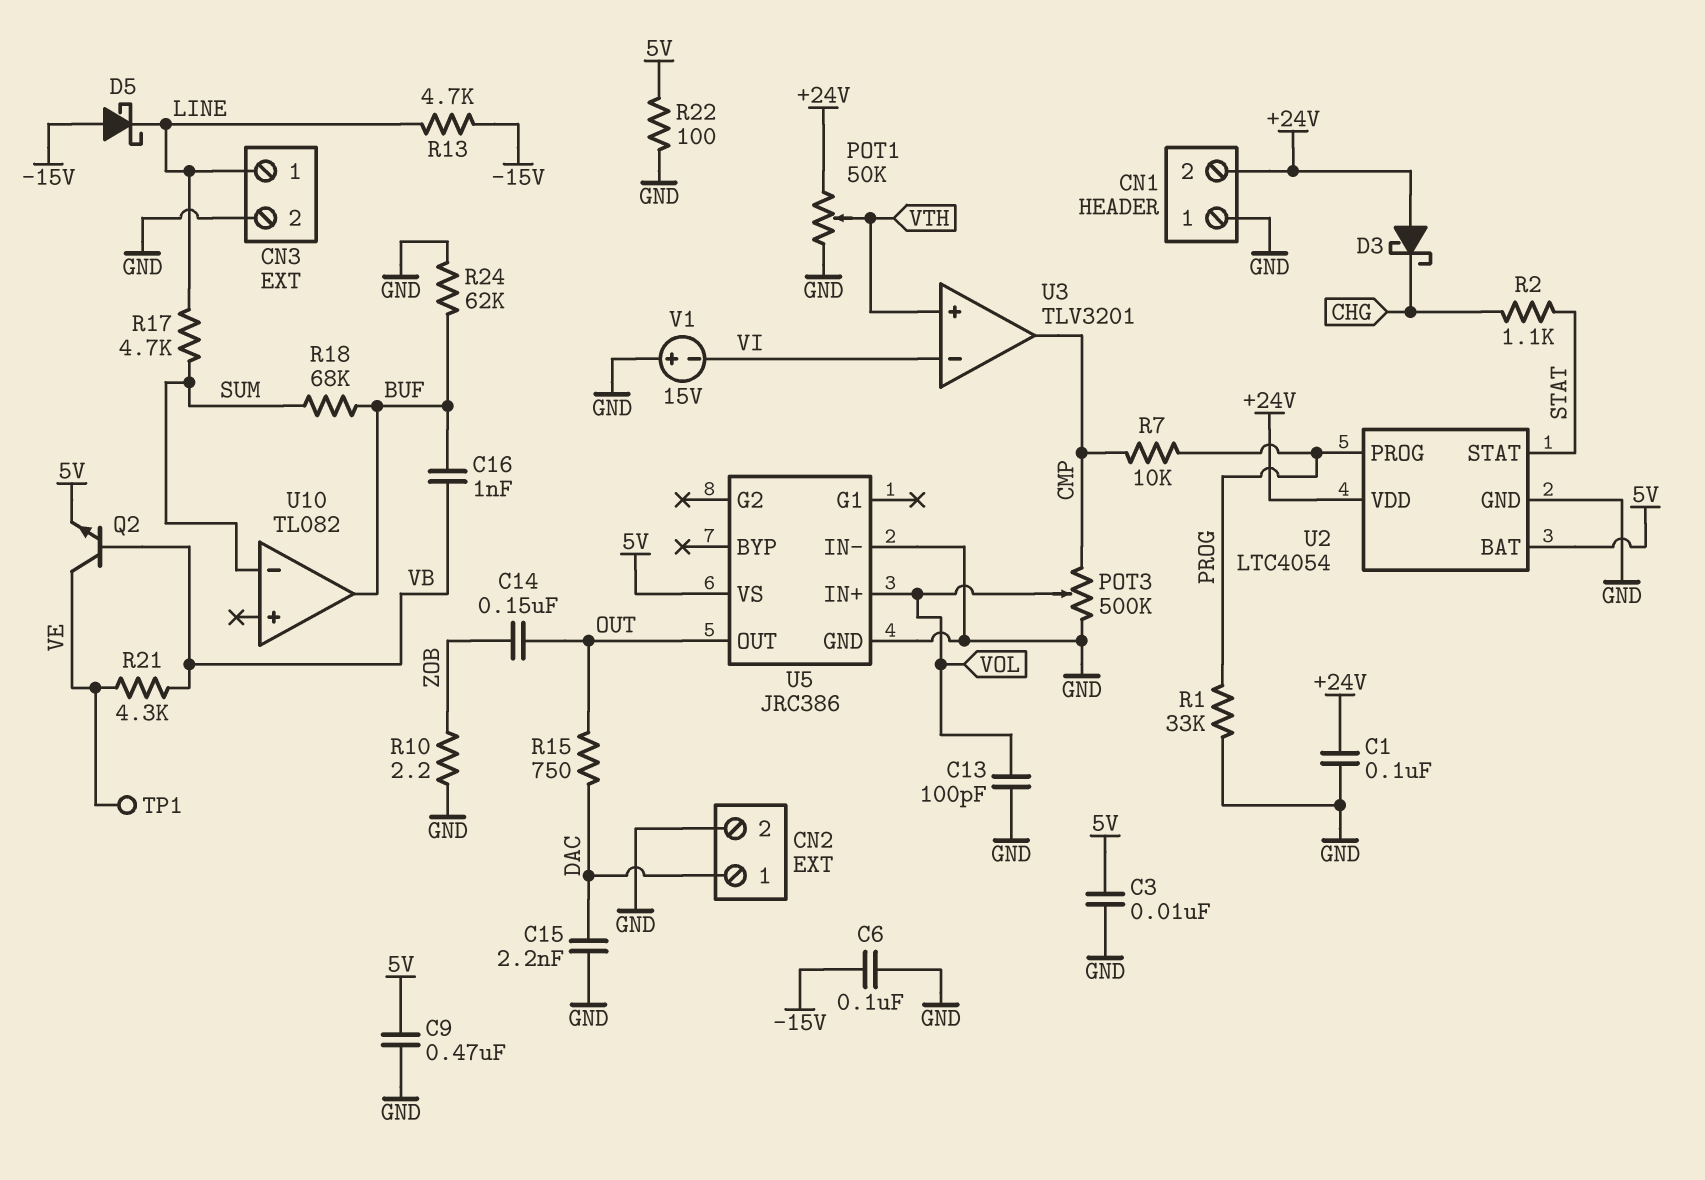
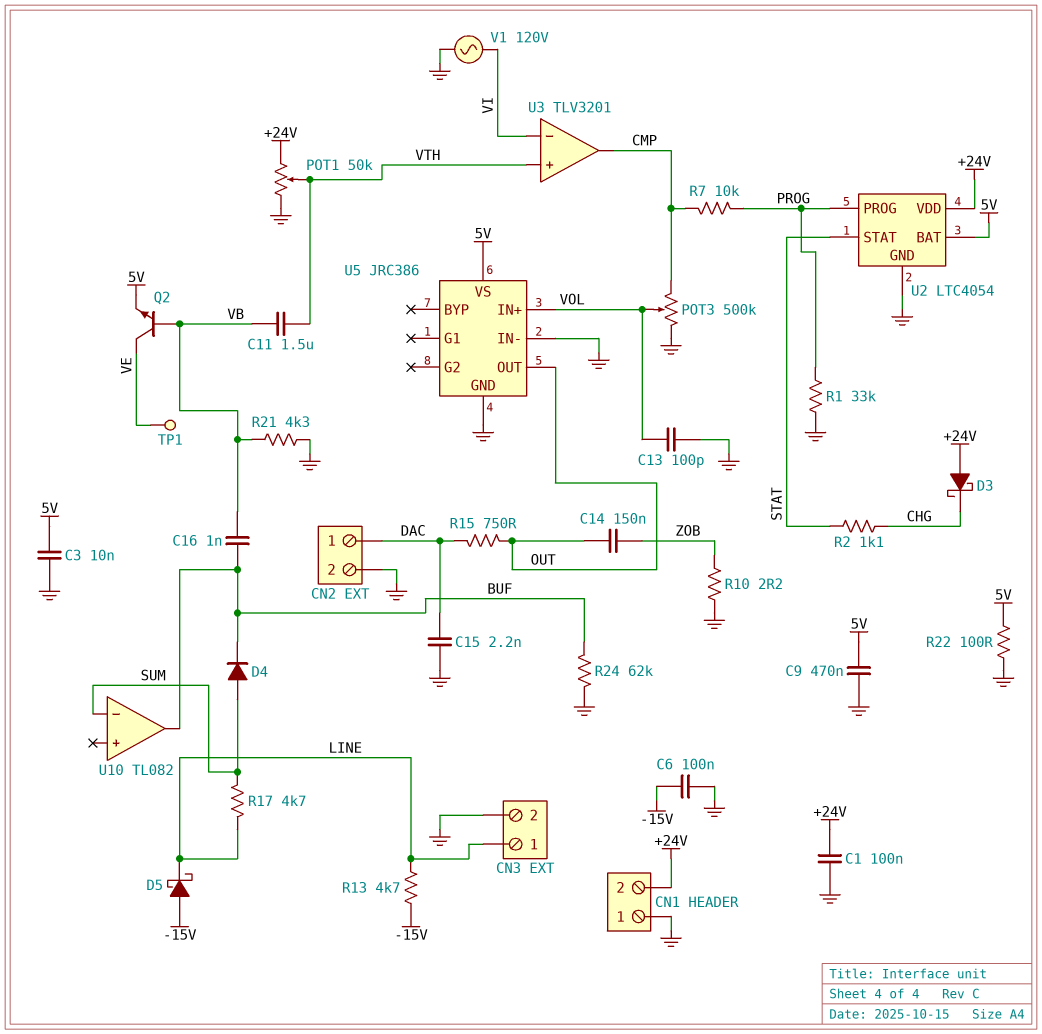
C11: none -> 1.5uF (VB, VTH)
D4: none -> diode (A SUM, K BUF)
R18: 68k (BUF, SUM) -> none
R21: 4.3k (VB, VE) -> 4.3k (GND, VB)
V1: 15V (plus GND, minus VI) -> AC 120V (GND, VI)

